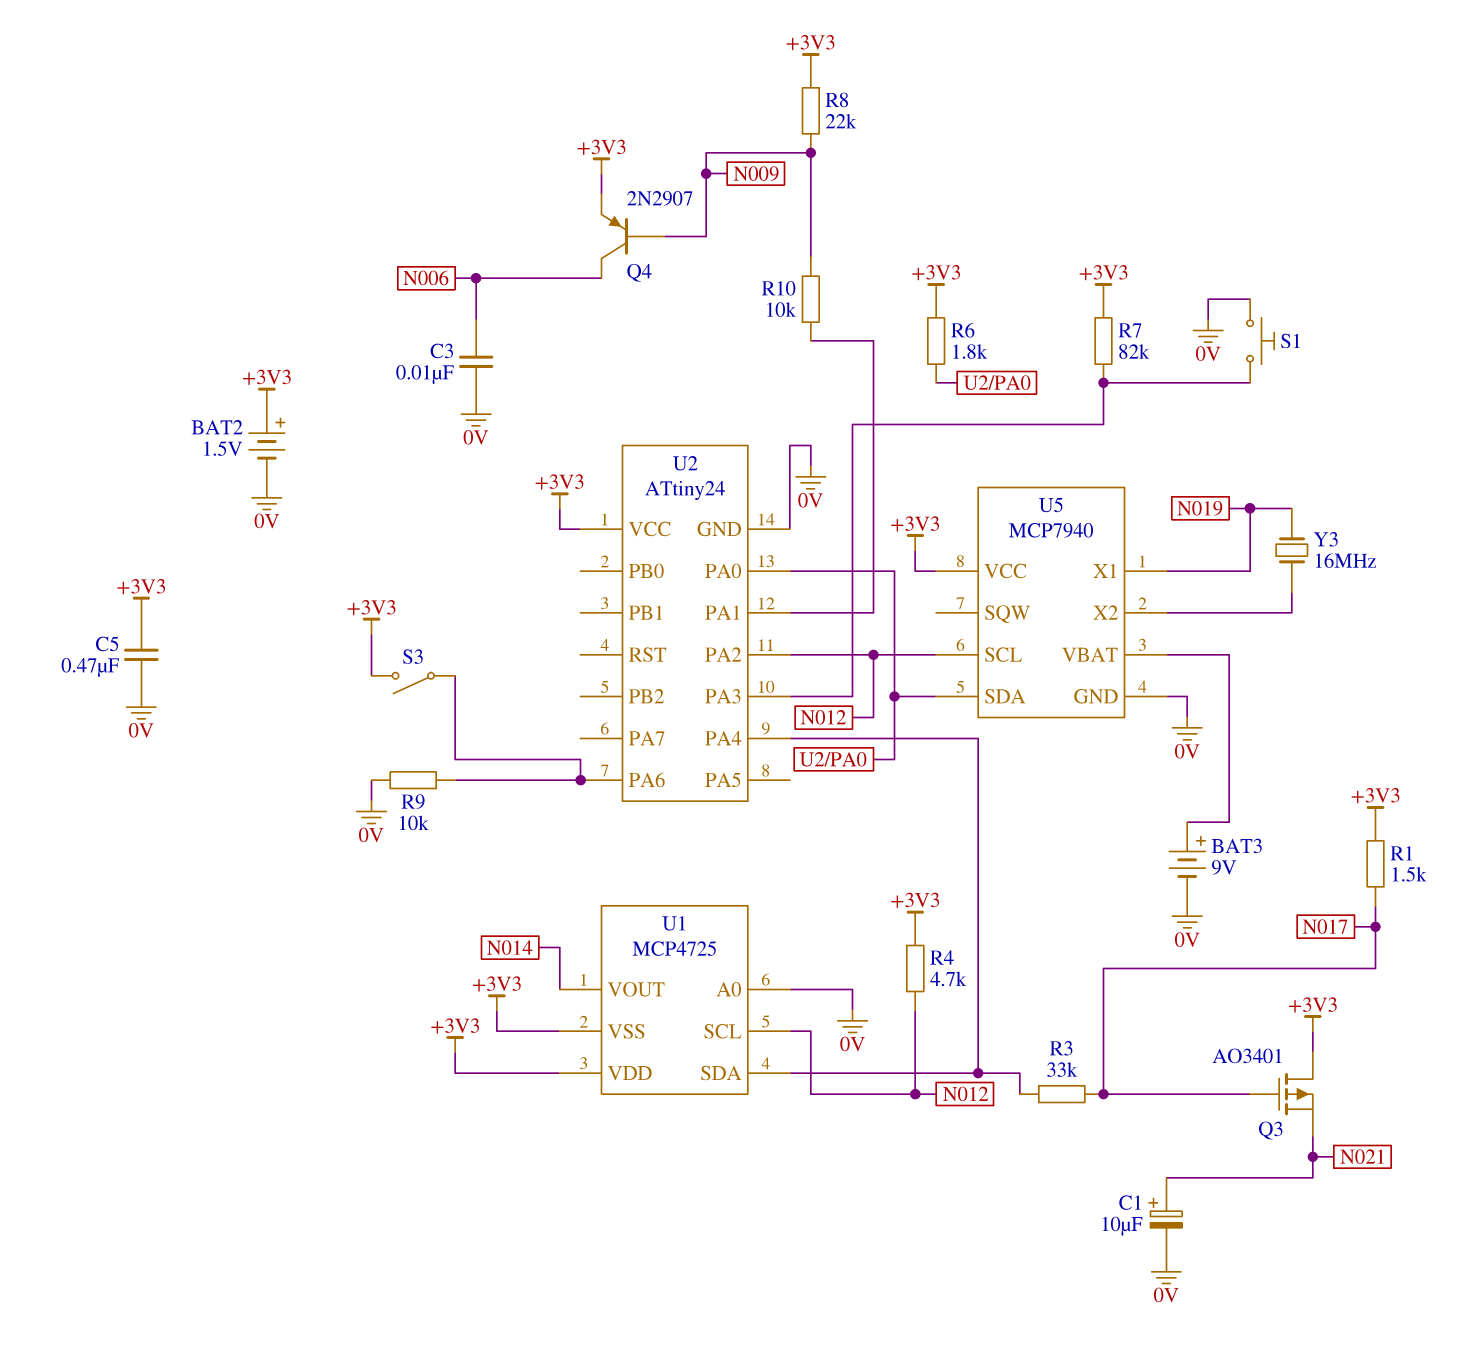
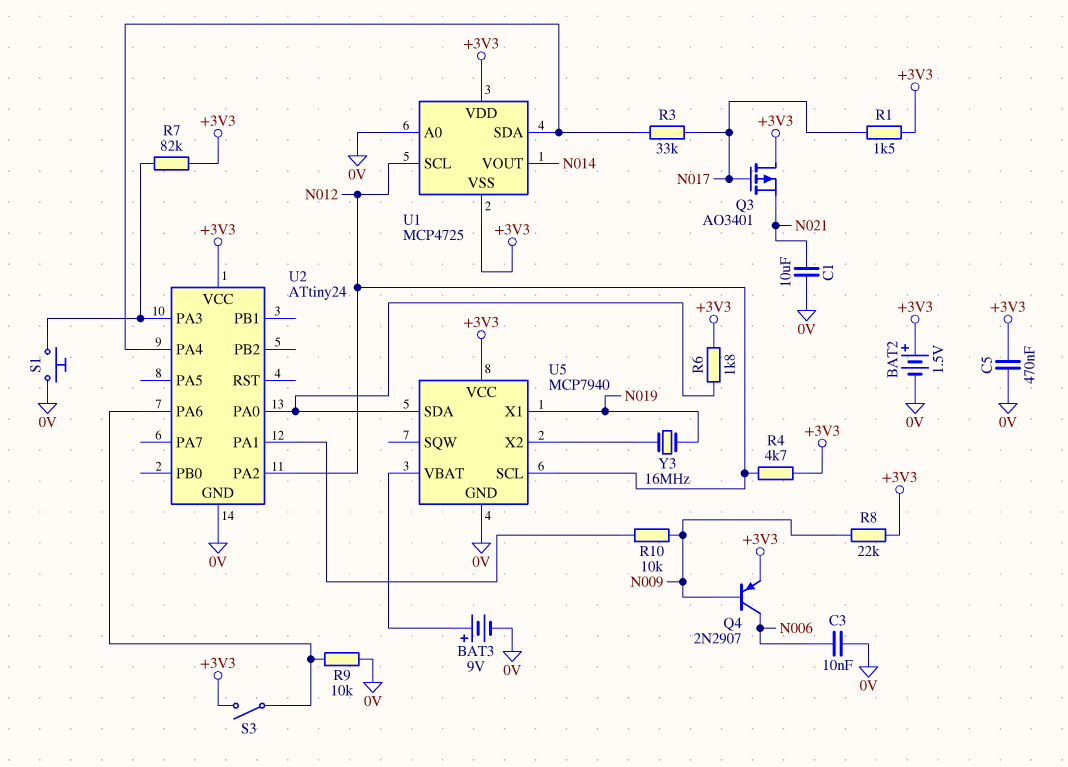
C1: 10uF (plus N021, minus 0V) -> 10uF (0V, N021)

